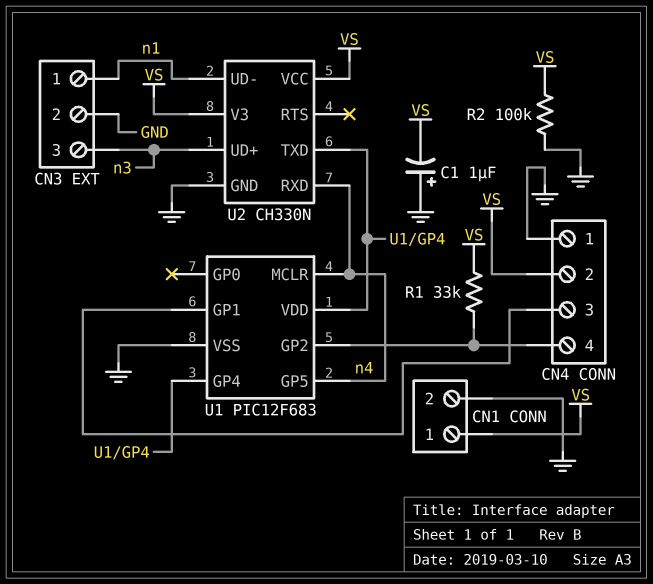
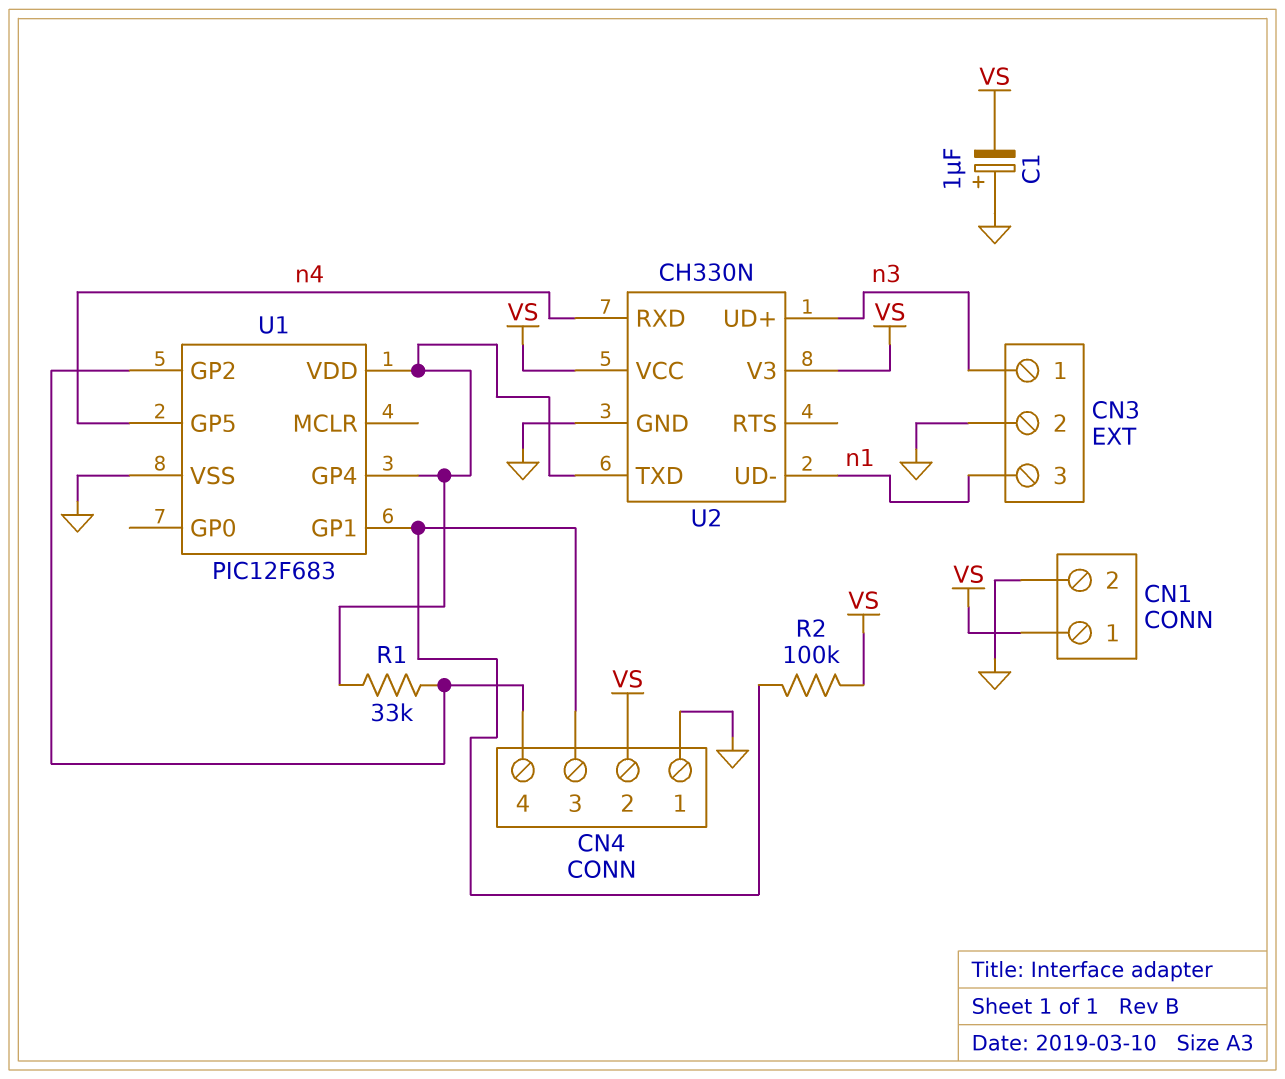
CN3 pin 1: n1 -> n3
CN3 pin 3: n3 -> n1
R1: 33k (CN4/4, VS) -> 33k (CN4/4, U1/GP4)
R2: 100k (GND, VS) -> 100k (CN4/3, VS)
U1 pin MCLR: n4 -> none

